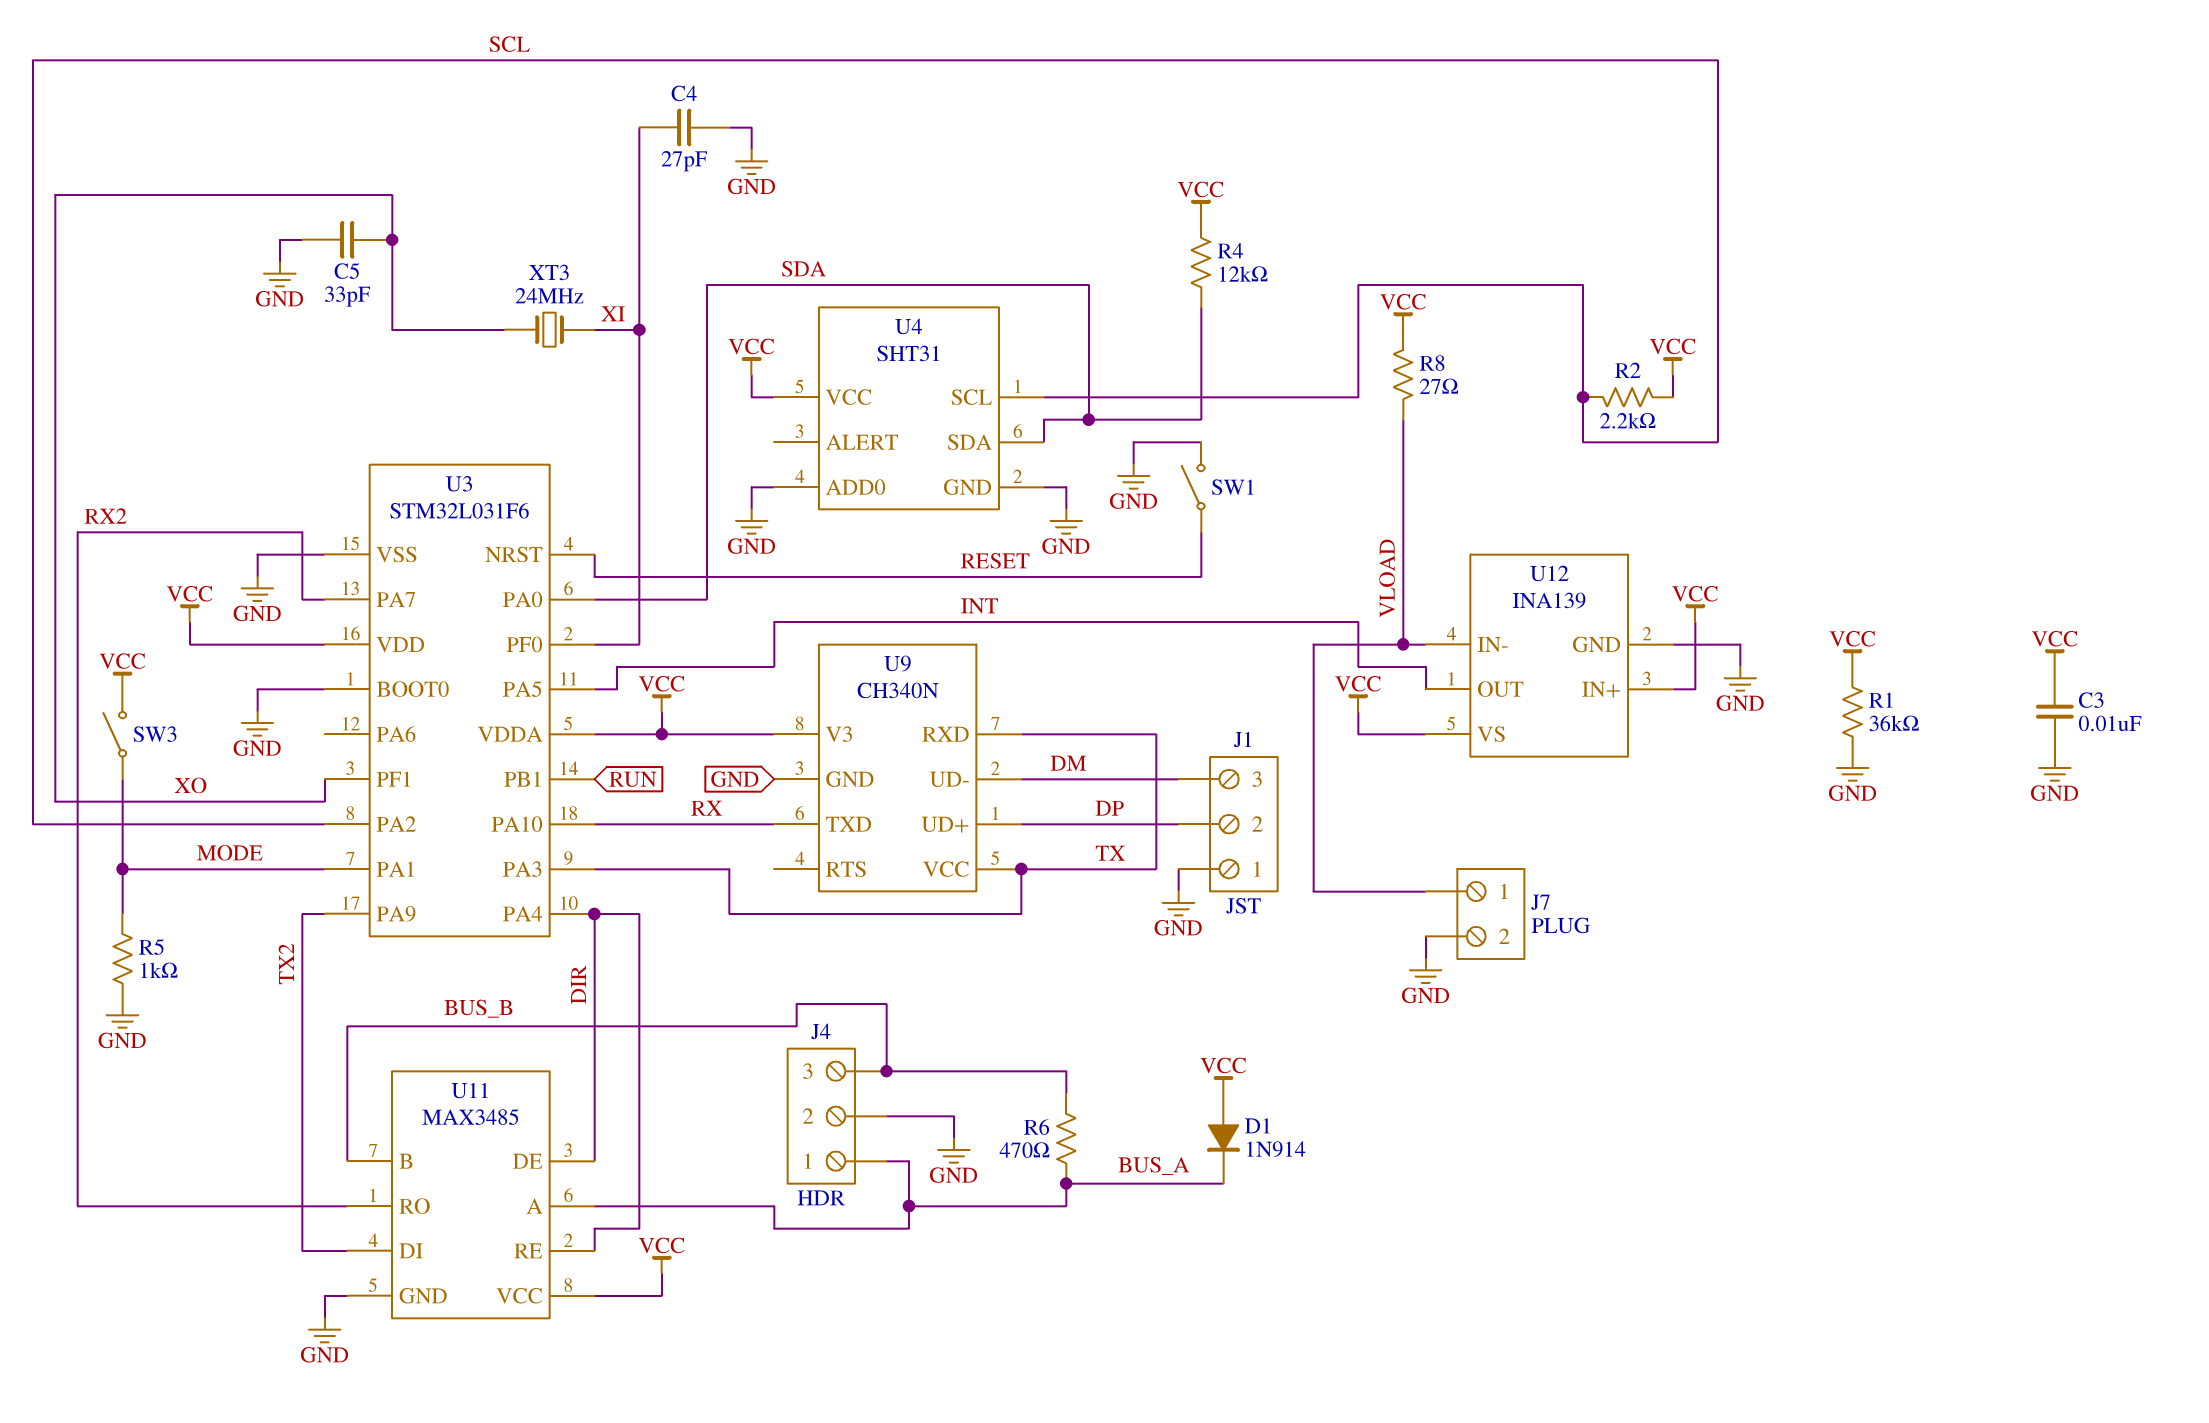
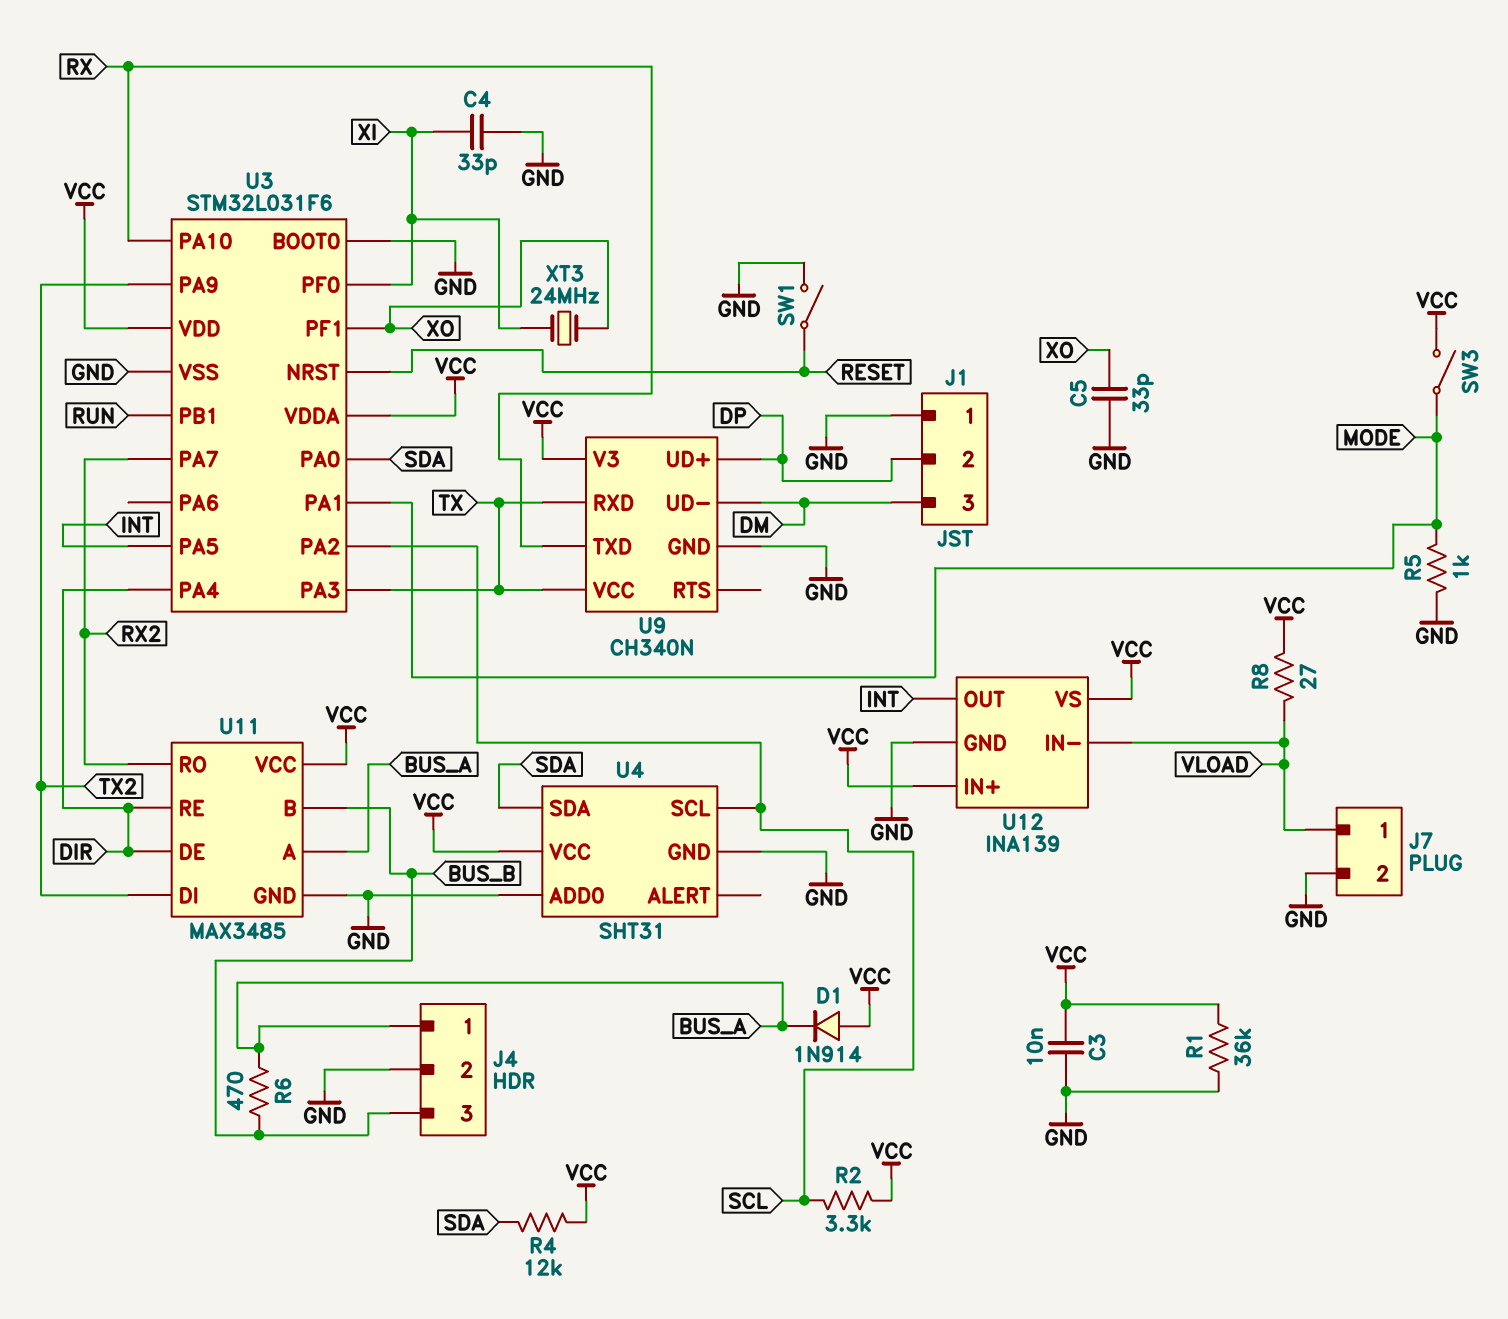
C4: 27pF (GND, XI) -> 33pF (GND, XI)
R2: 2.2k (SCL, VCC) -> 3.3k (SCL, VCC)

